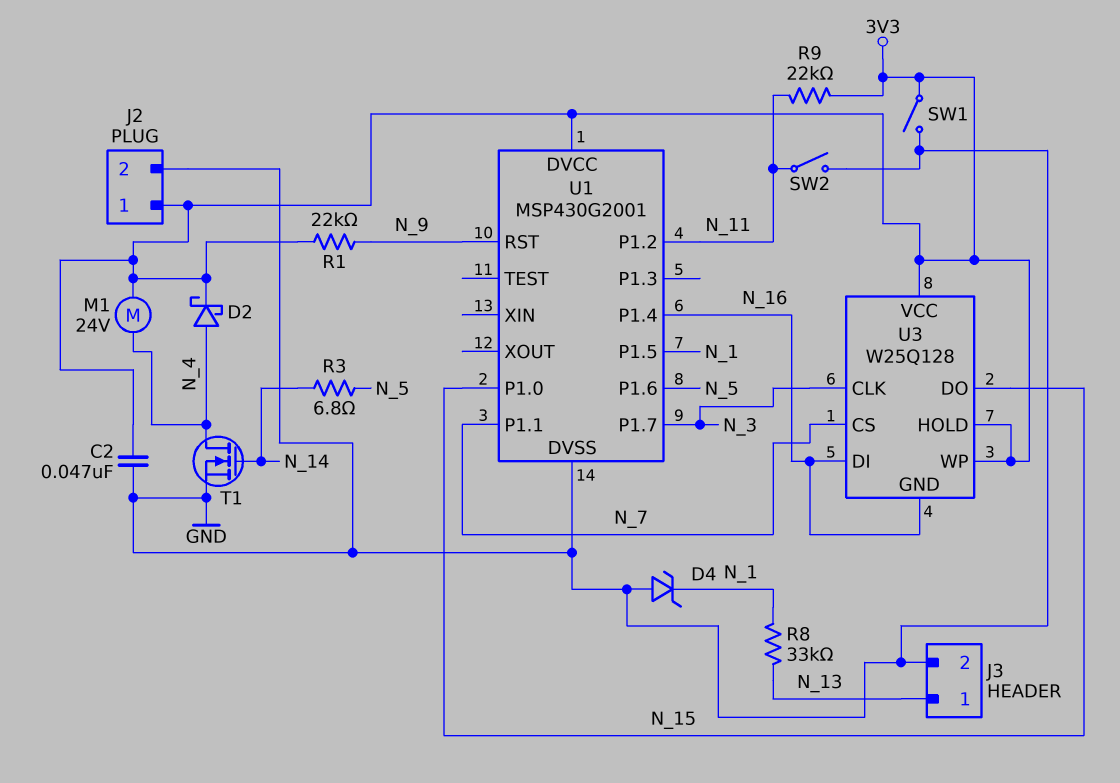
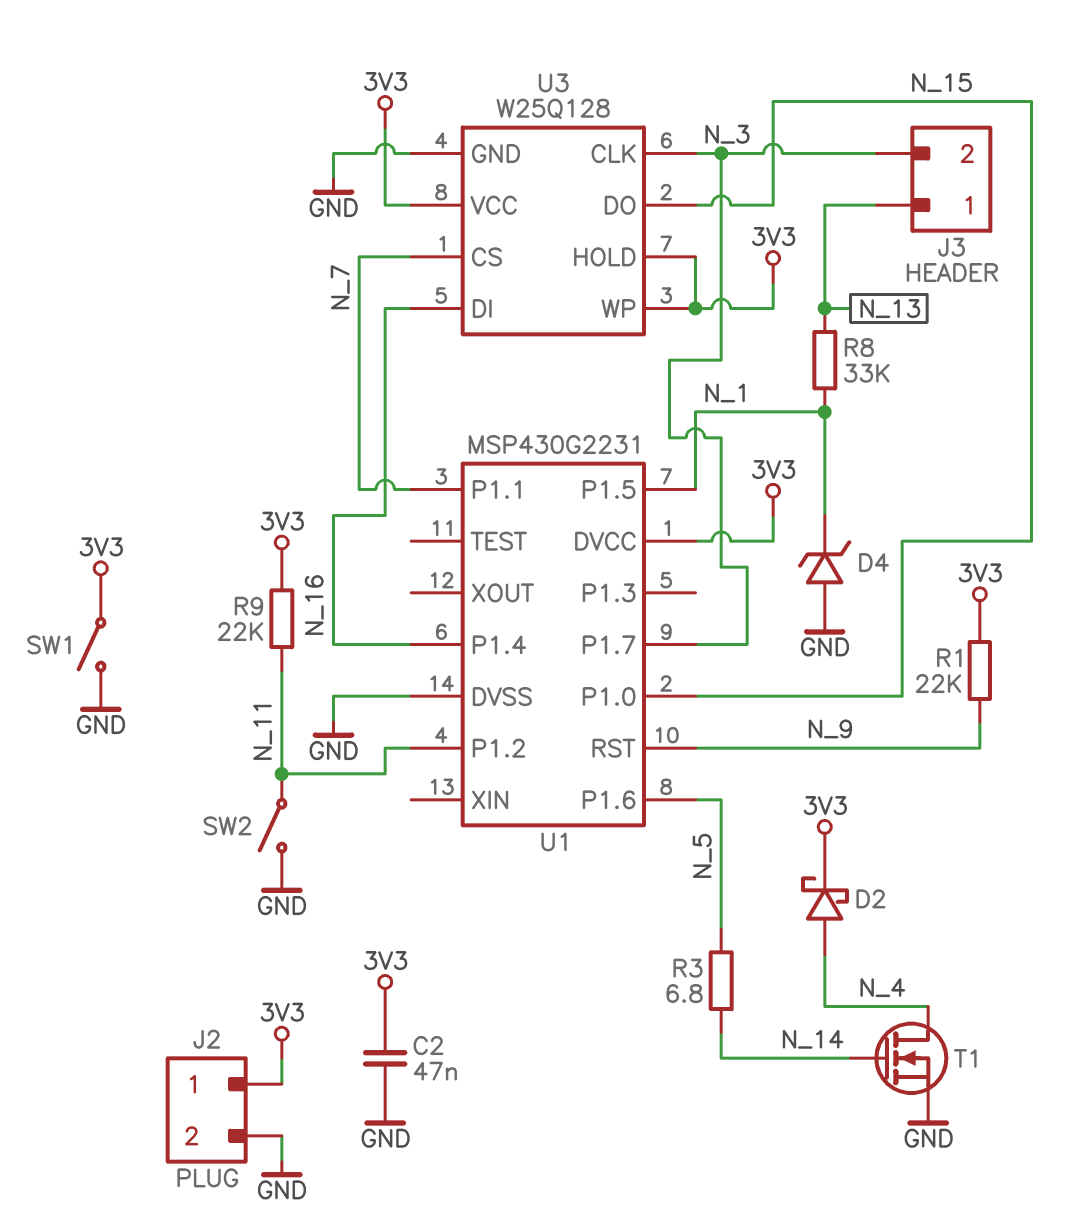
J3 pin 2: GND -> N_3
M1: motor 24V (3V3, N_4) -> none
U1: MSP430G2001 -> MSP430G2231
U3 pin GND: N_16 -> GND

